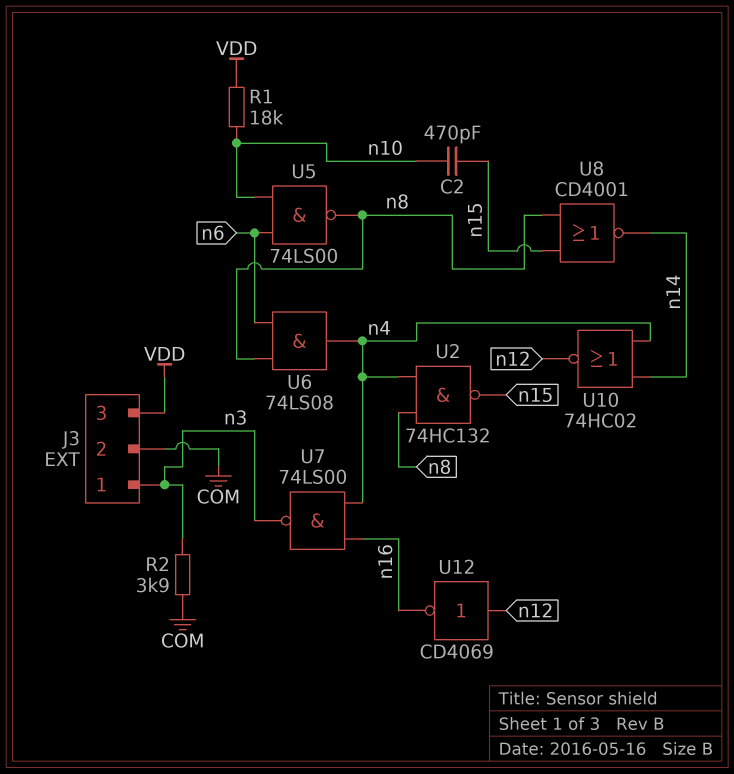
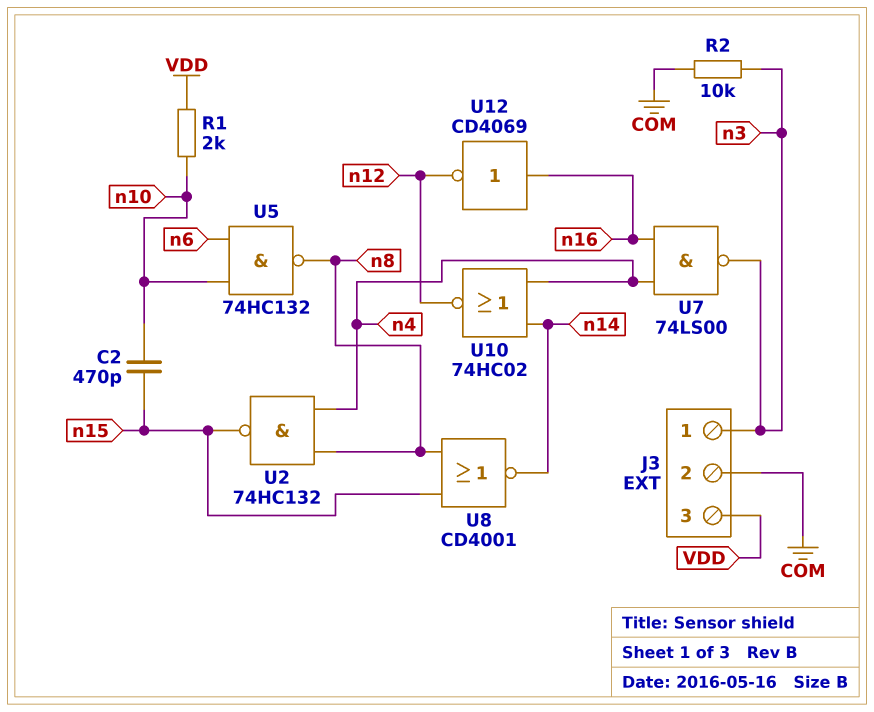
R1: 18k (VDD, n10) -> 2k (VDD, n10)
R2: 3.9k (COM, n3) -> 10k (COM, n3)
U5: NAND 74LS00 (in n6, in n10, out n8) -> NAND 74HC132 (in n6, in n10, out n8)
U6: AND 74LS08 (in n6, in n8, out n4) -> none
U12: NOT CD4069 (in n12, out n16) -> NOT CD4069 (in n16, out n12)

